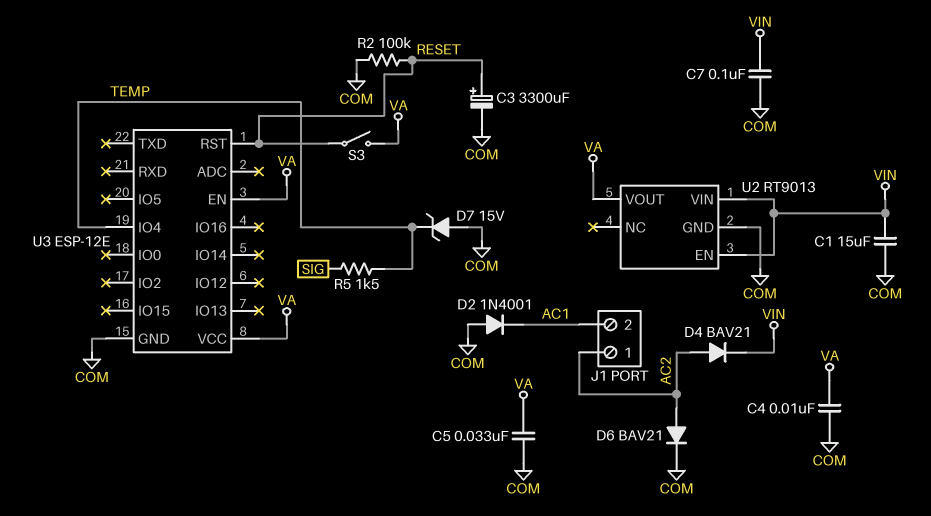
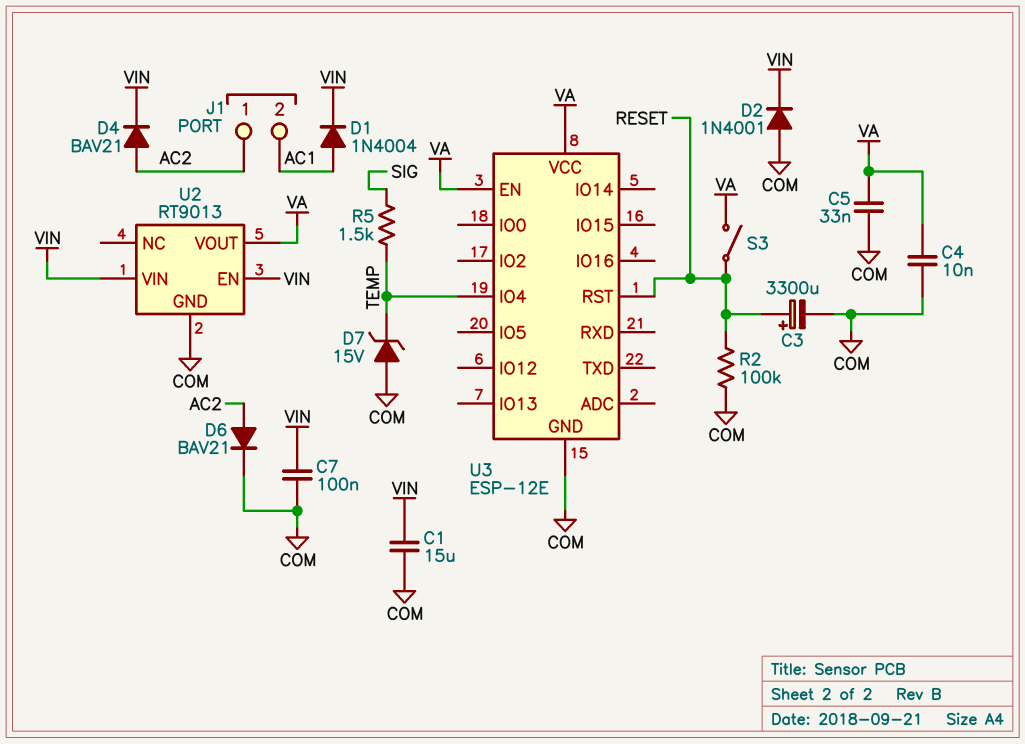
D1: none -> diode 1N4004 (A AC1, K VIN)
D2: diode 1N4001 (A COM, K AC1) -> diode 1N4001 (A COM, K VIN)

